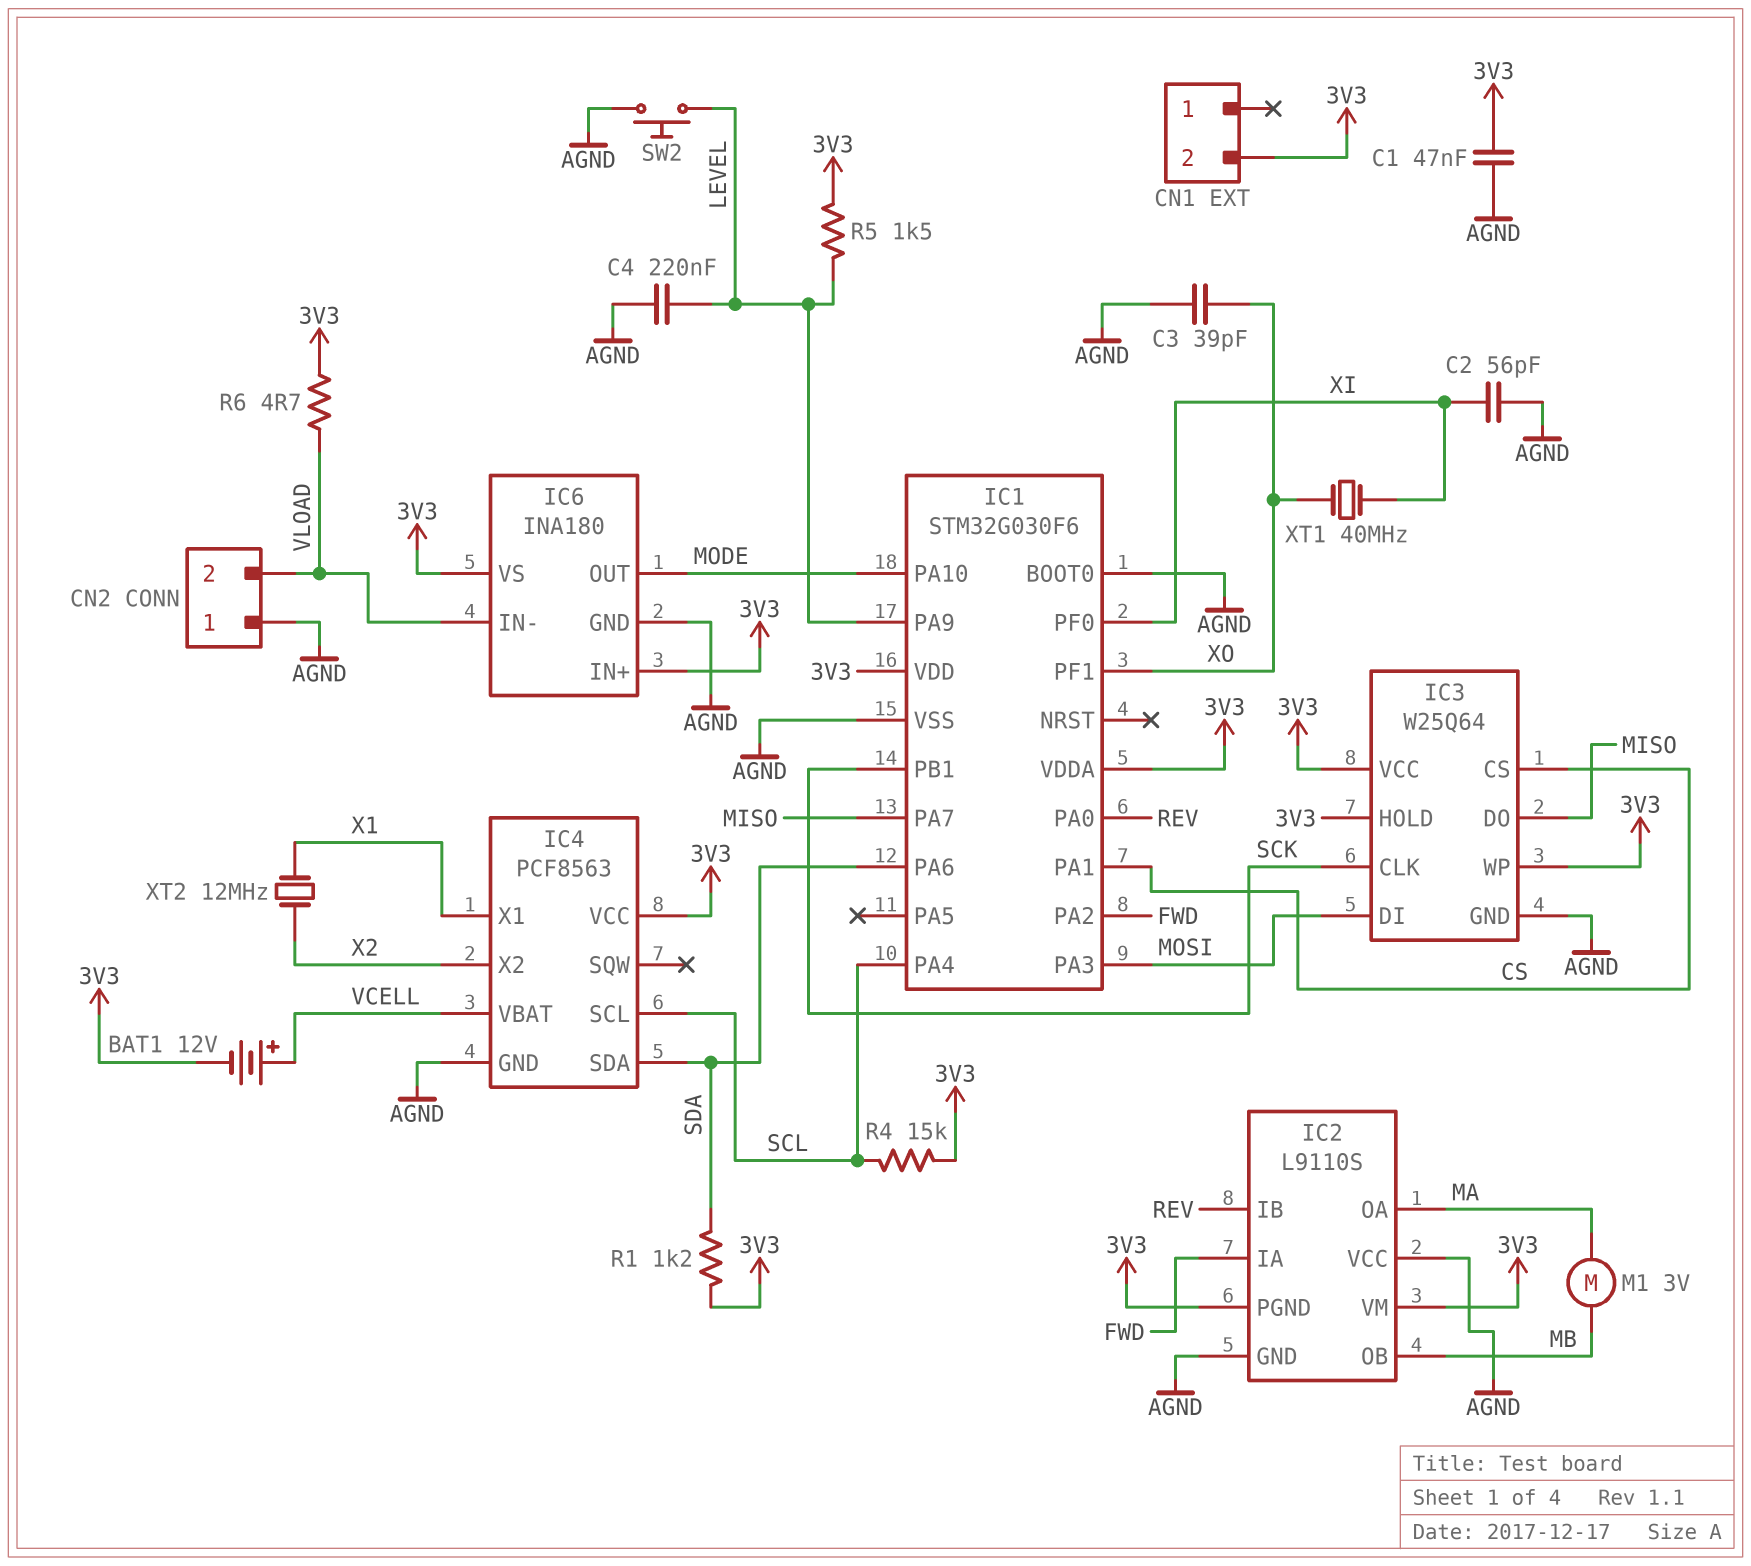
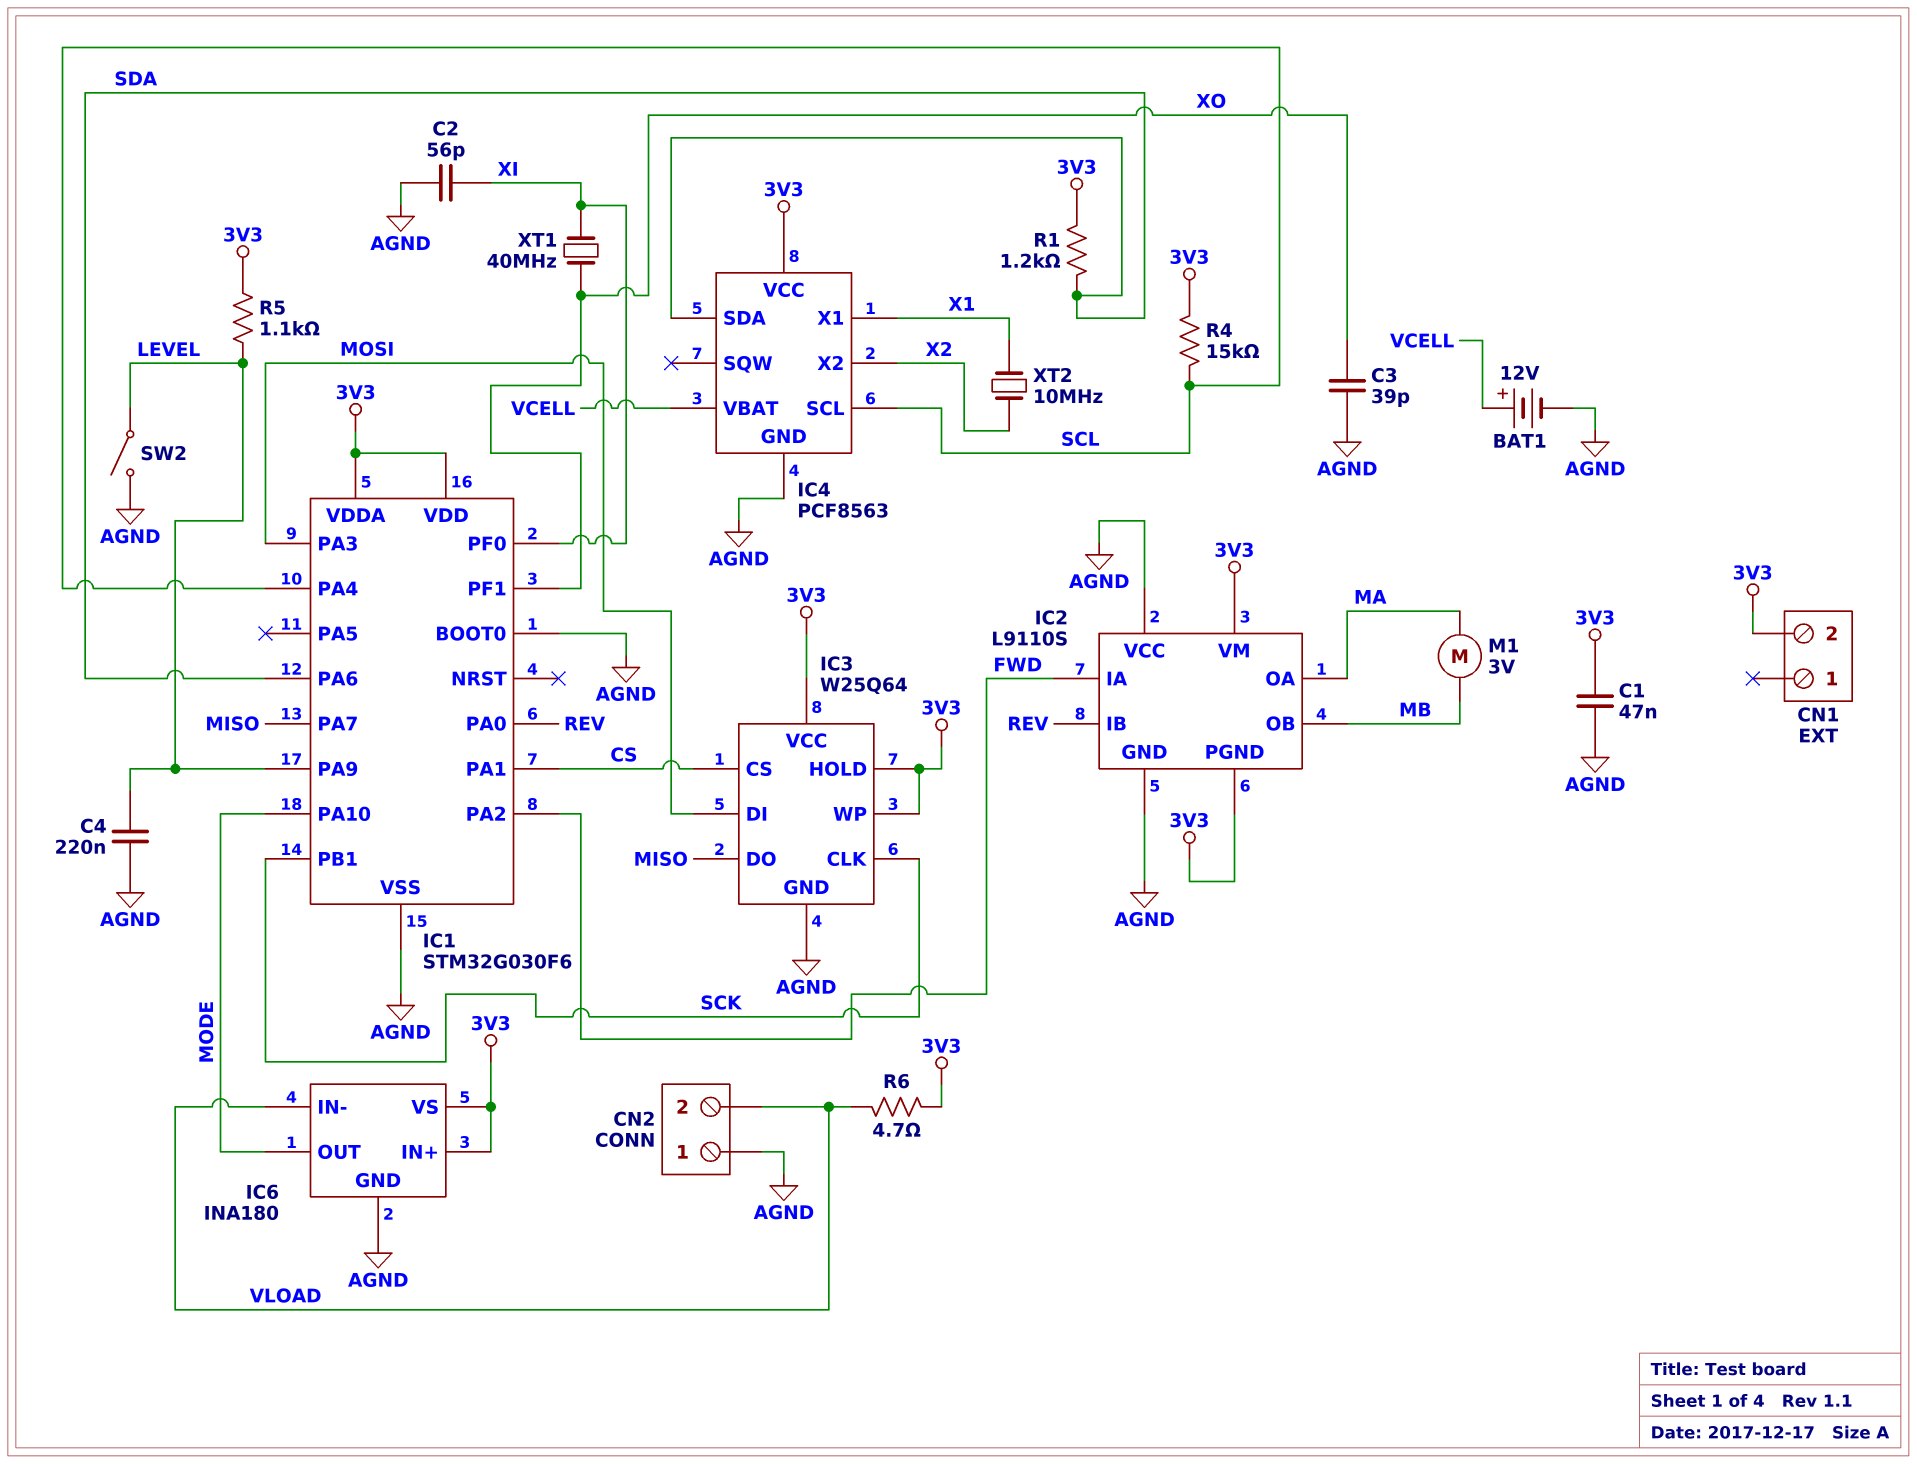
BAT1: 12V (plus VCELL, minus 3V3) -> 12V (plus VCELL, minus AGND)
R5: 1.5k (3V3, LEVEL) -> 1.1k (3V3, LEVEL)
SW2: button (AGND, LEVEL) -> switch (AGND, LEVEL)
XT2: 12MHz (X1, X2) -> 10MHz (X1, X2)

